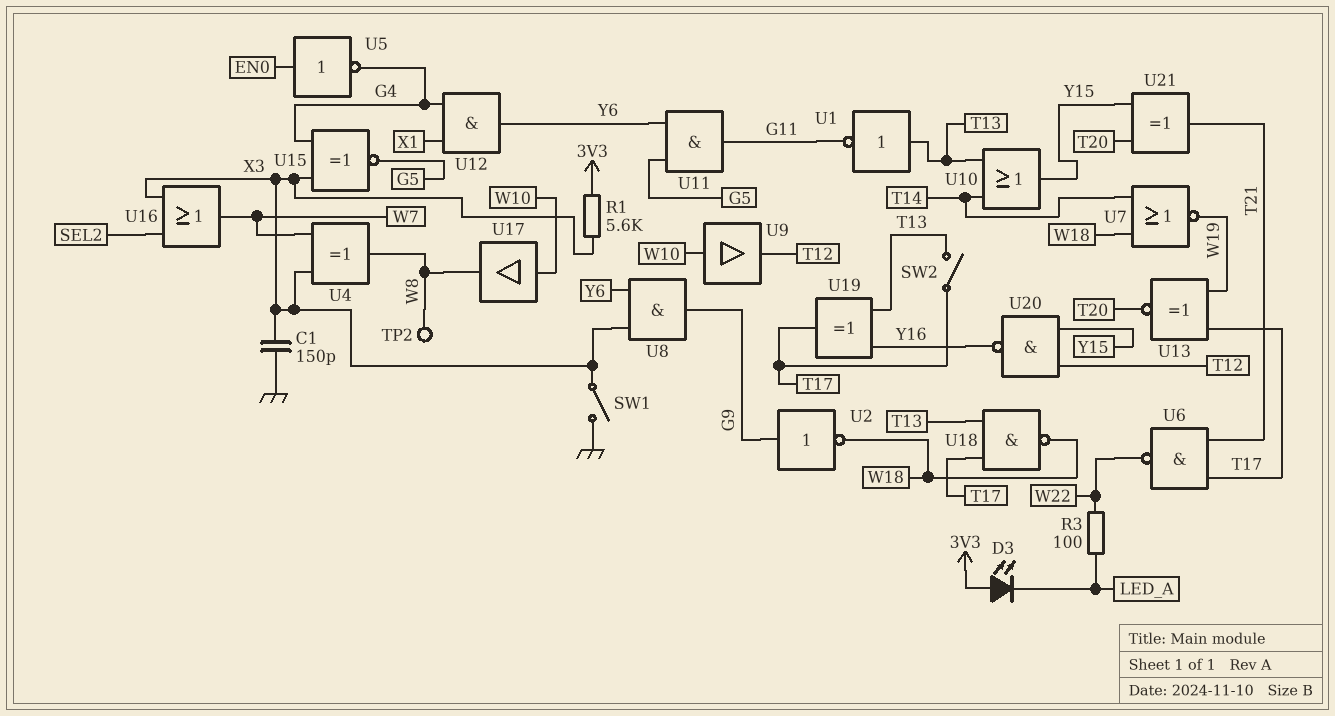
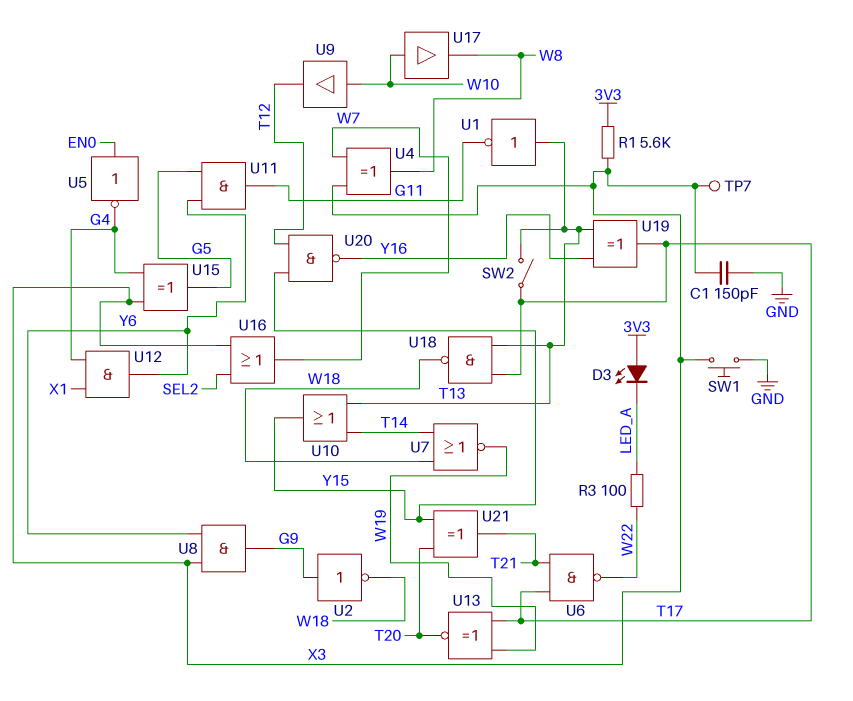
SW1: switch (GND, X3) -> button (GND, X3)
TP2: test point (W8) -> none
TP7: none -> test point (X3)
U15: XNOR (in G4, in X3, out G5) -> XOR (in G4, in X3, out G5)

